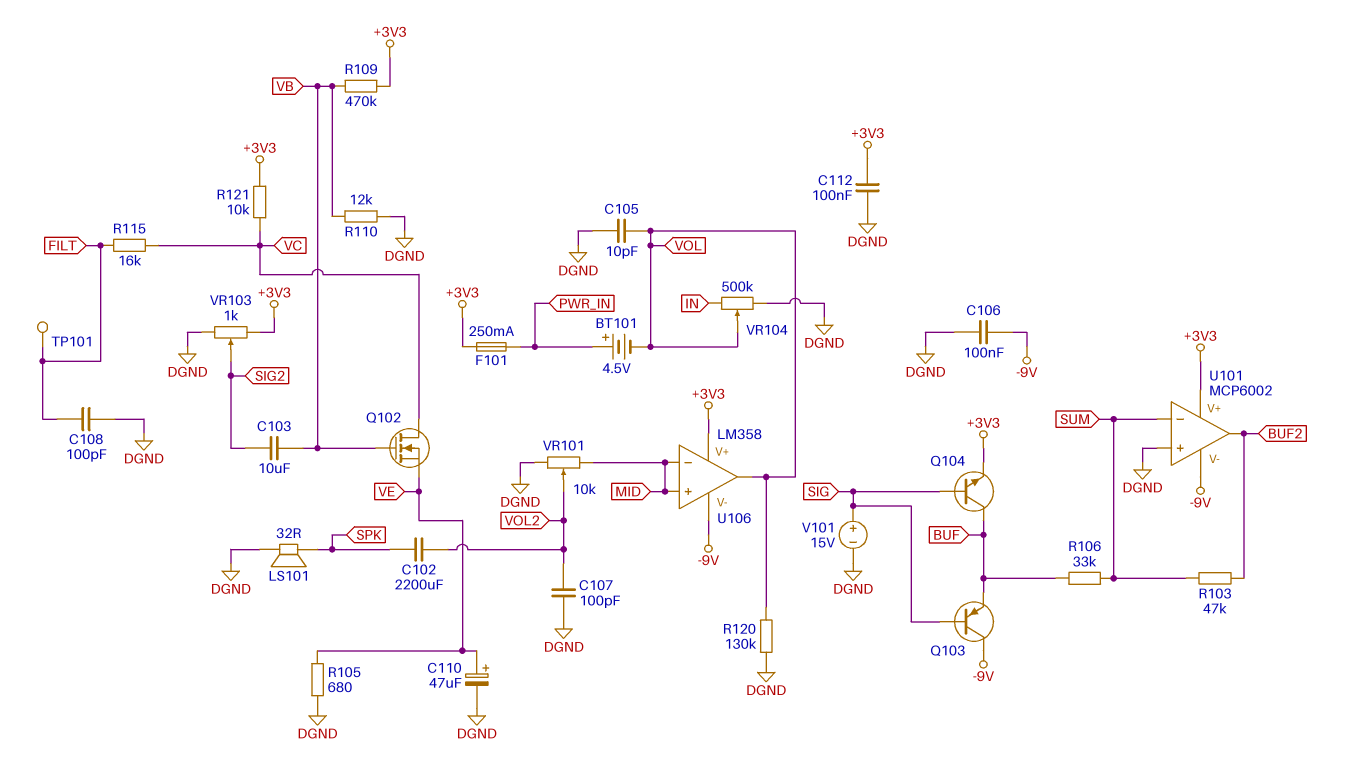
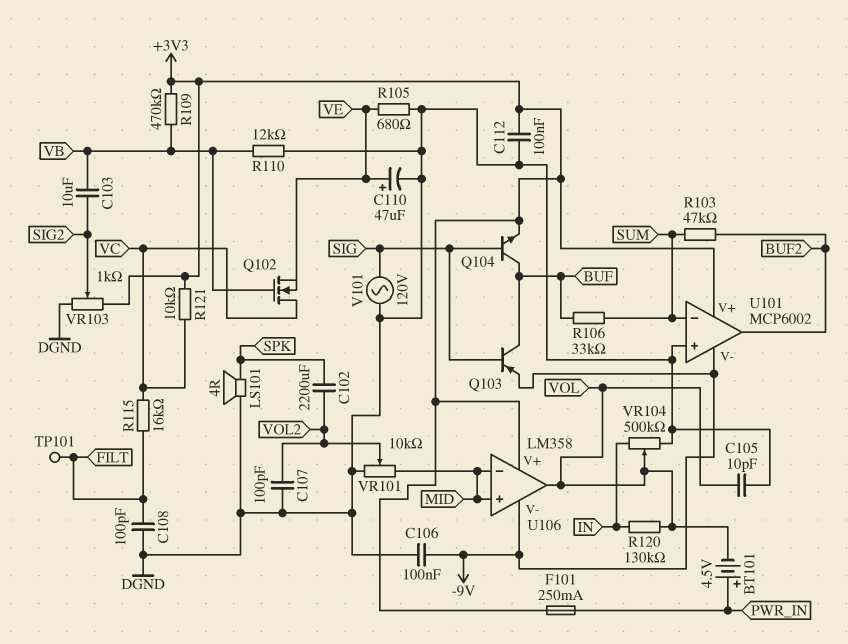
LS101: speaker 32R (DGND, SPK) -> speaker 4R (DGND, SPK)
Q103: PNP (B SIG, C -9V, E BUF) -> PNP (B SIG, C BUF, E -9V)
R120: 130k (DGND, VOL) -> 130k (IN, VOL)
V101: 15V (plus SIG, minus DGND) -> AC 120V (DGND, SIG)

